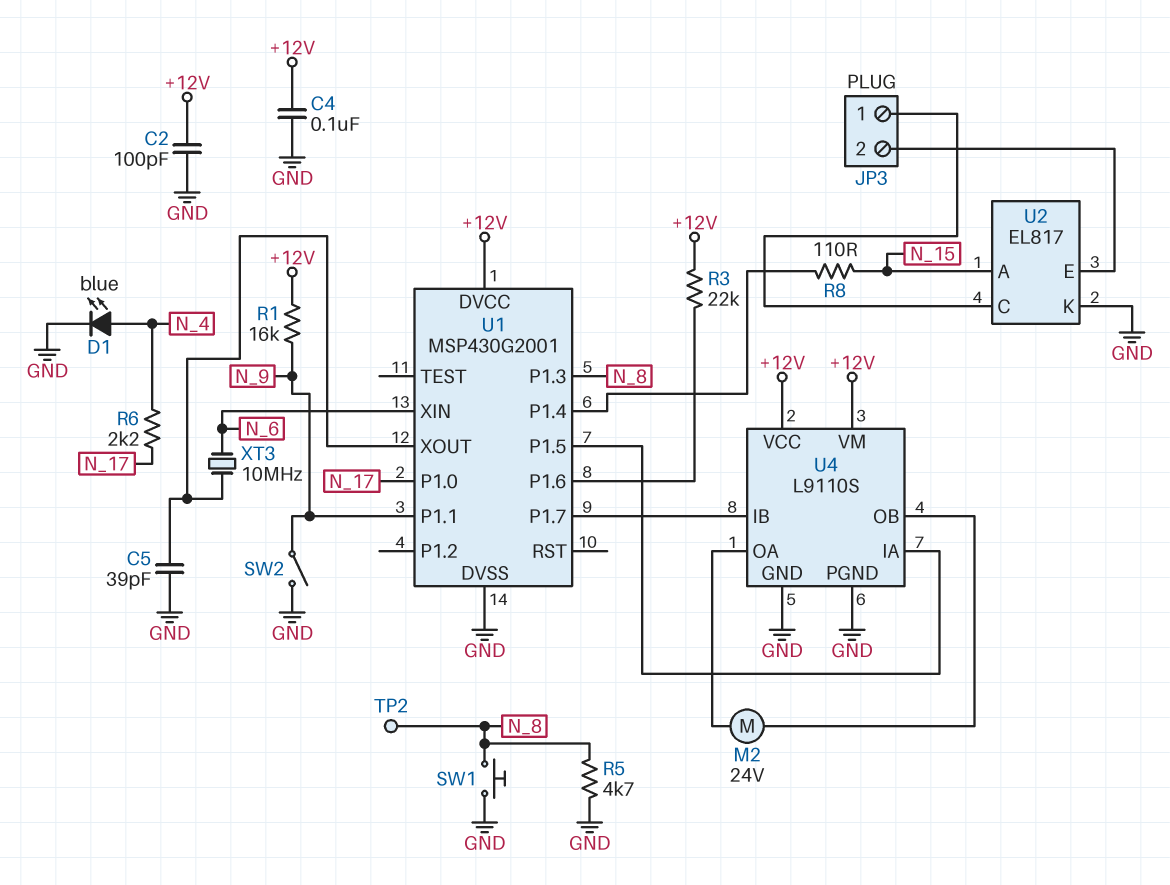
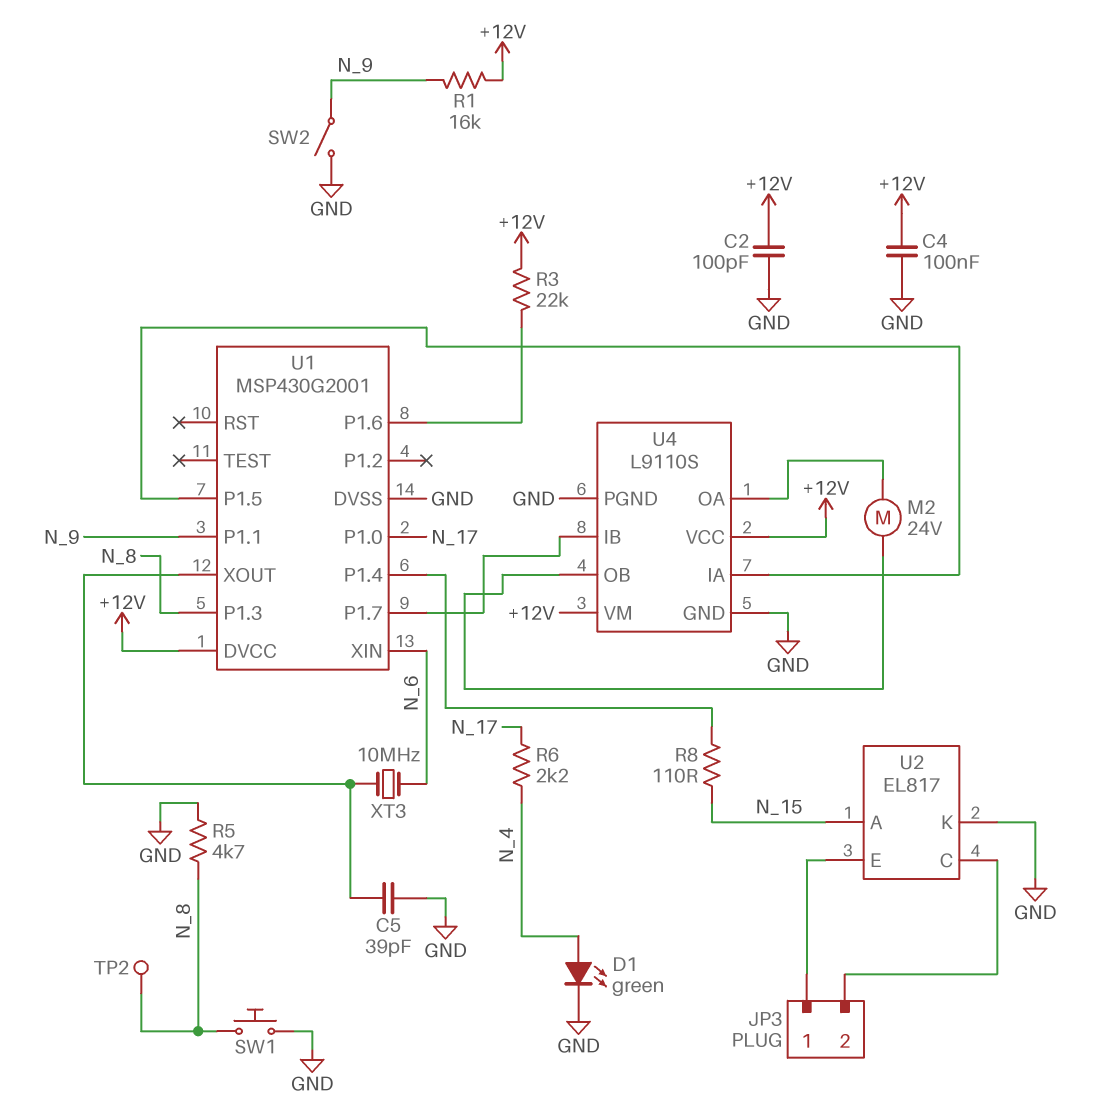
D1: LED blue (A N_4, K GND) -> LED green (A N_4, K GND)
U2 pin C: JP3/1 -> JP3/2
U2 pin E: JP3/2 -> JP3/1

